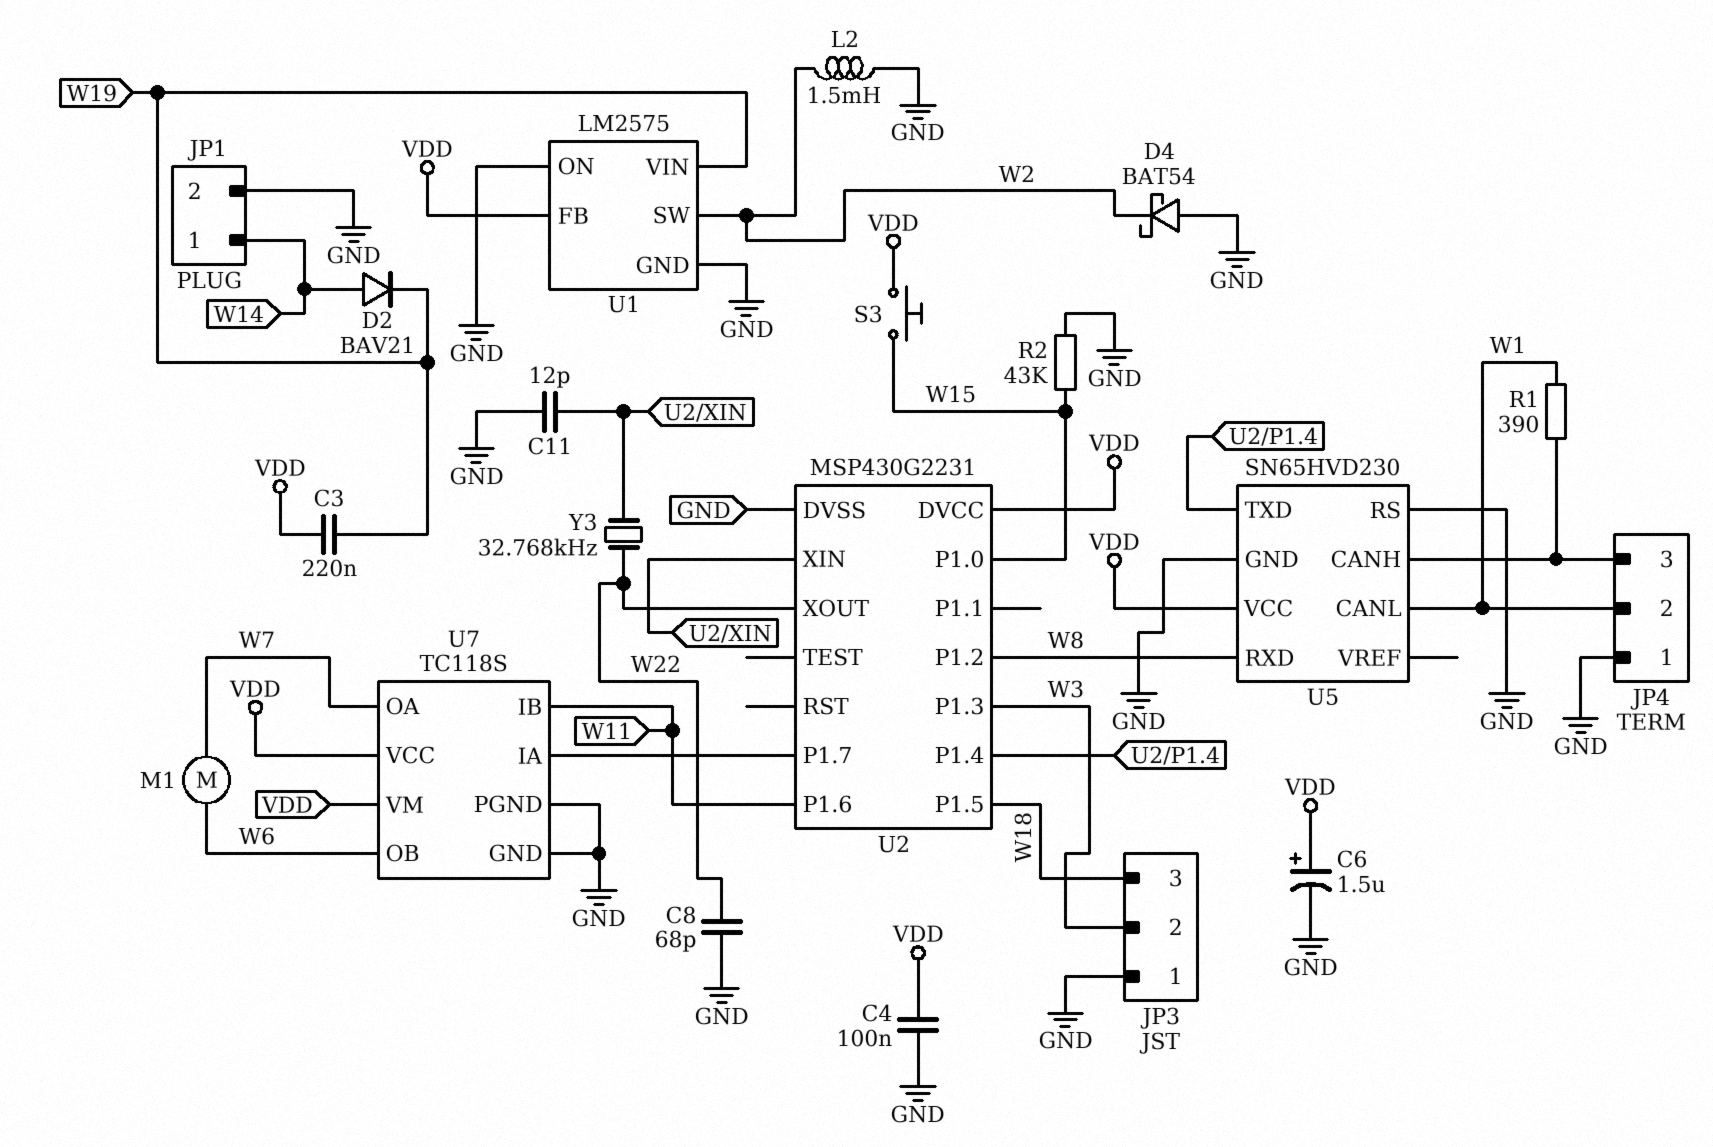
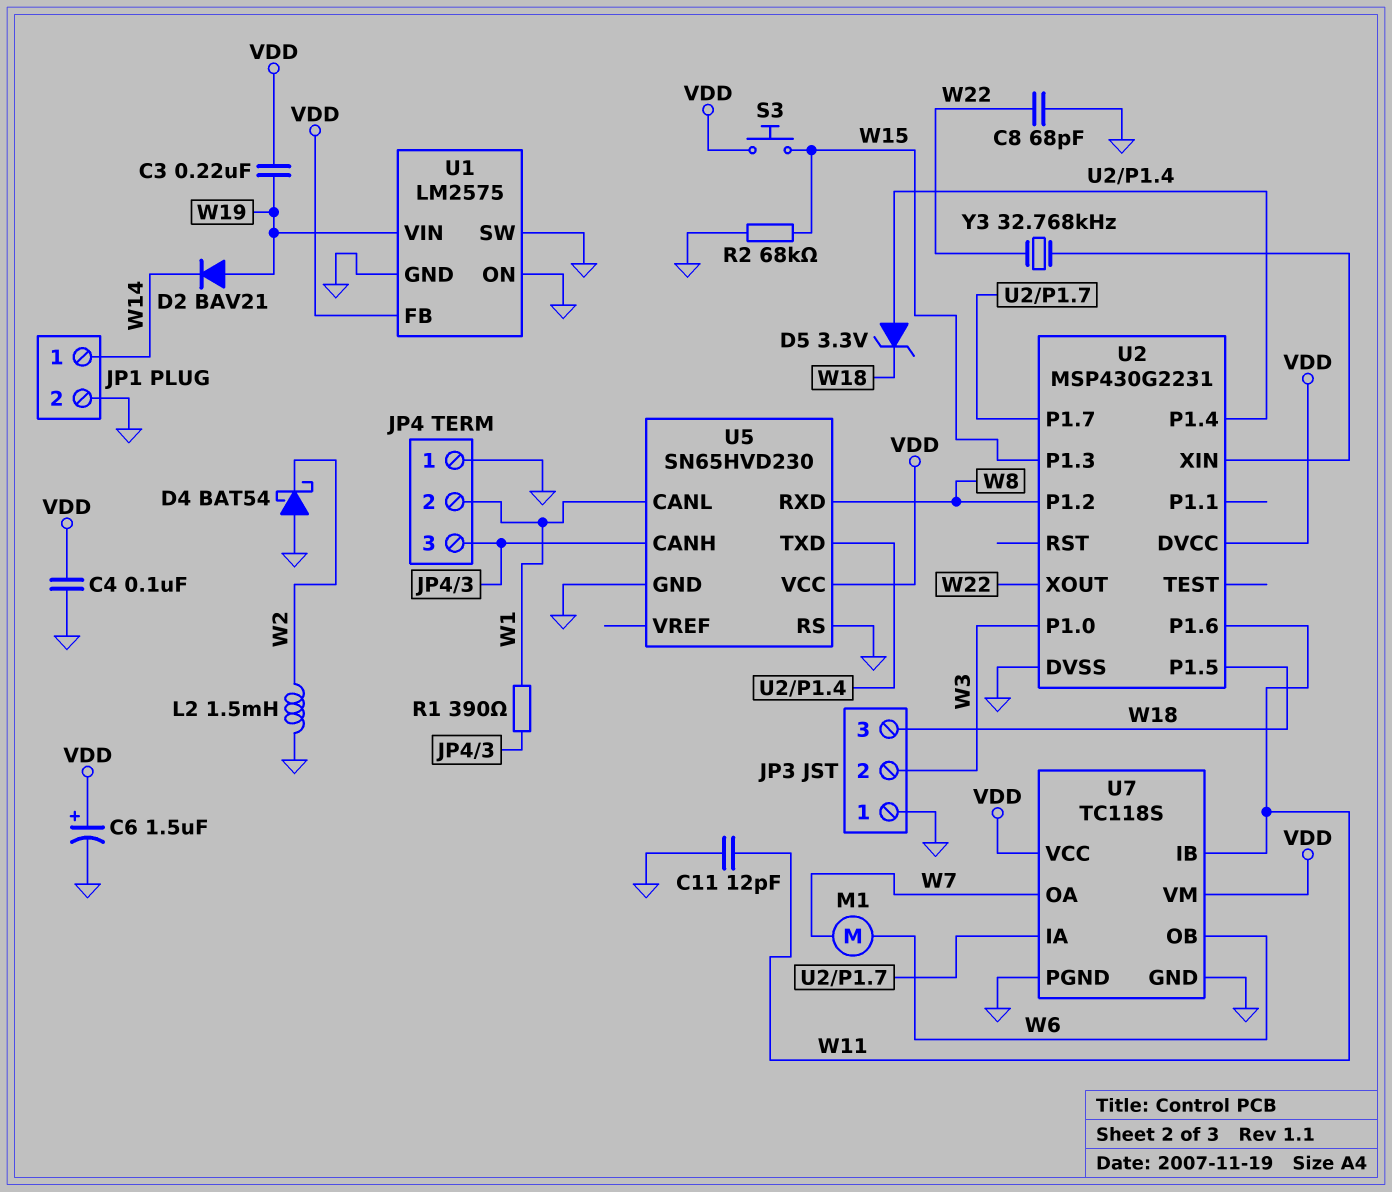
C11: 12pF (GND, U2/XIN) -> 12pF (GND, W11)
D2: diode BAV21 (A W14, K W19) -> diode BAV21 (A W19, K W14)
D5: none -> zener 3.3V (A U2/P1.4, K W18)
R2: 43k (GND, W15) -> 68k (GND, W15)
U1 pin SW: W2 -> GND
U2 pin P1.0: W15 -> W3
U2 pin P1.3: W3 -> W15

